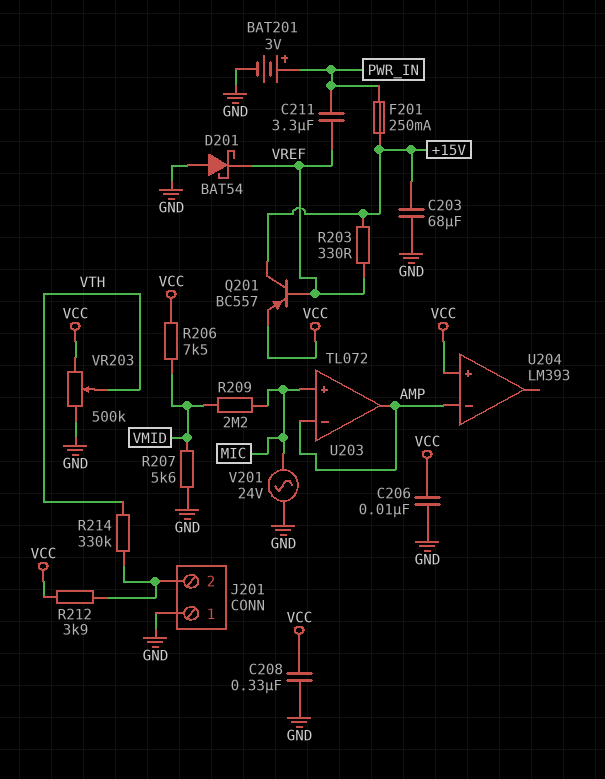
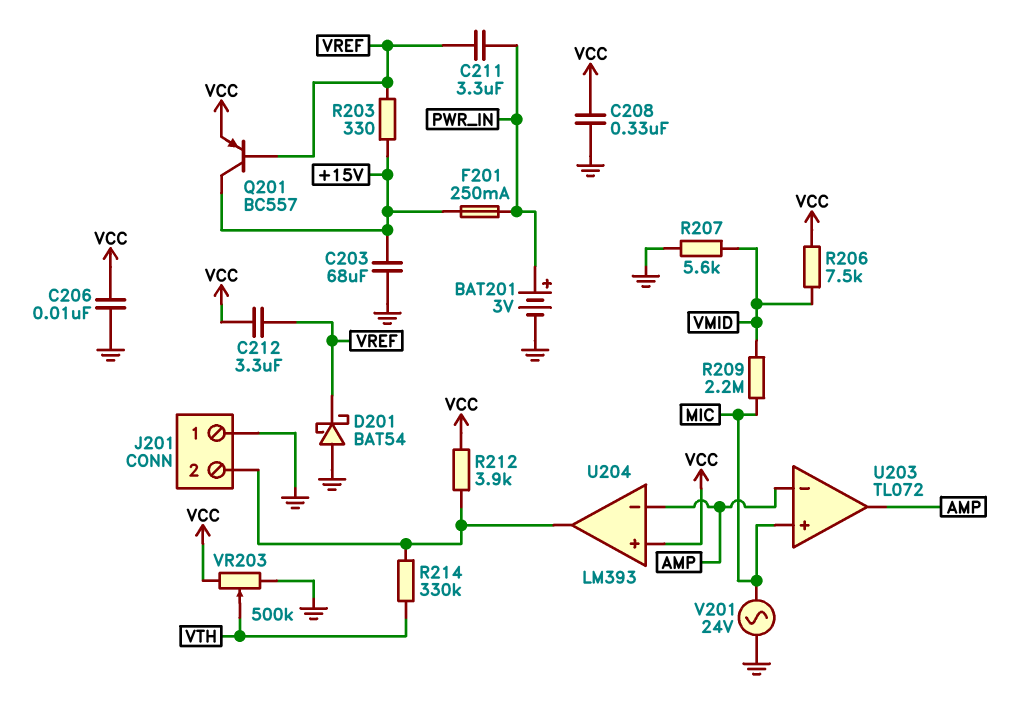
C212: none -> 3.3uF (VCC, VREF)
U204 pin out: none -> J201/2

